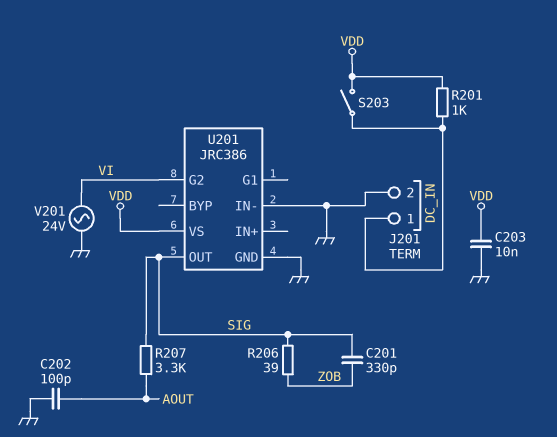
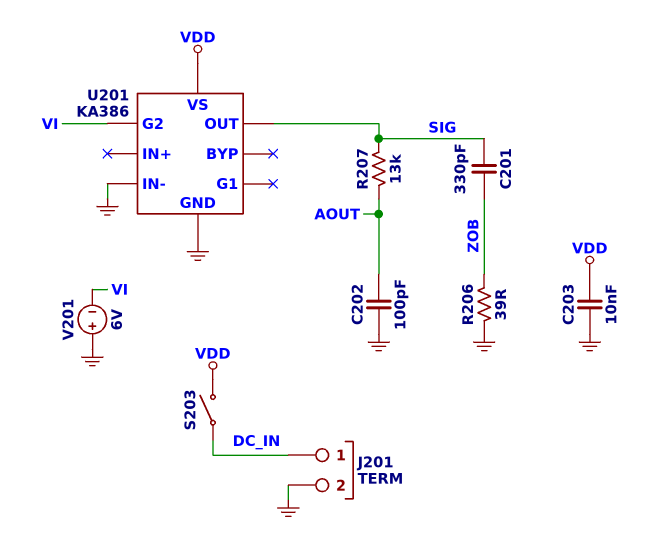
R201: 1k (DC_IN, VDD) -> none
R206: 39 (SIG, ZOB) -> 39 (GND, ZOB)
R207: 3.3k (AOUT, SIG) -> 13k (AOUT, SIG)
U201: JRC386 -> KA386
V201: AC 24V (GND, VI) -> 6V (plus GND, minus VI)

